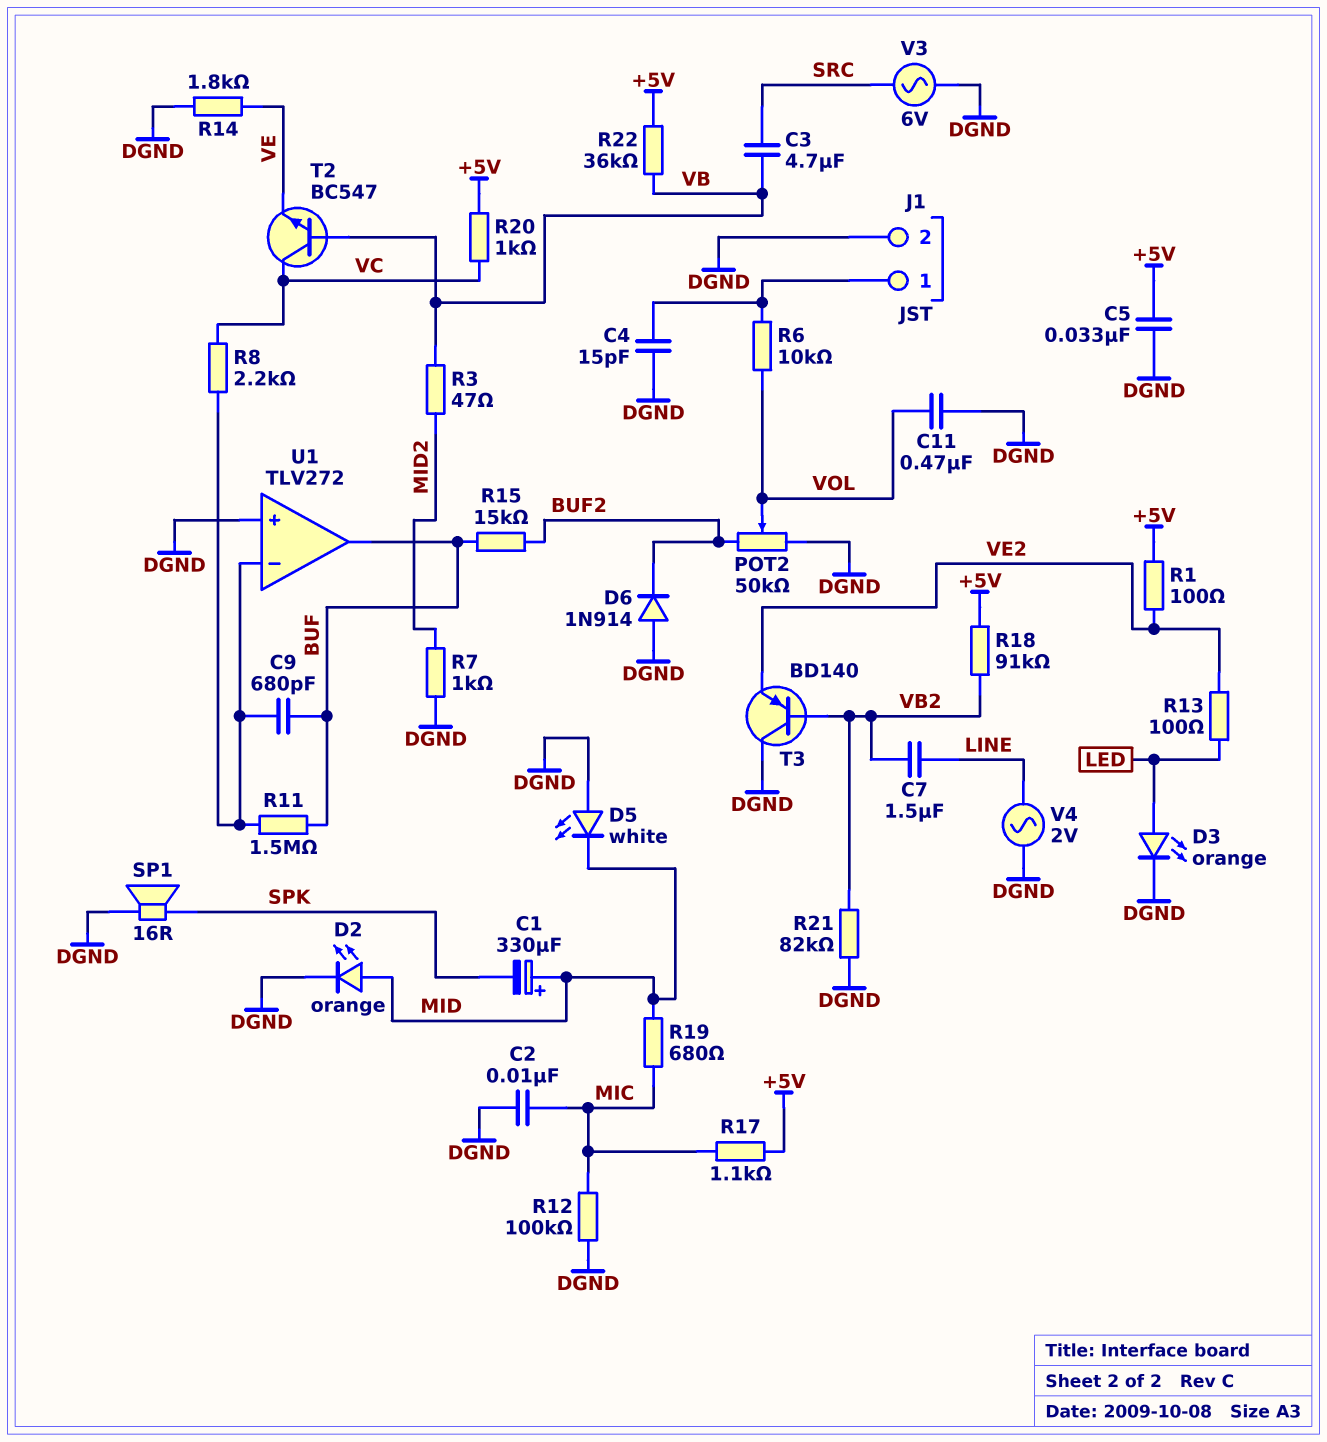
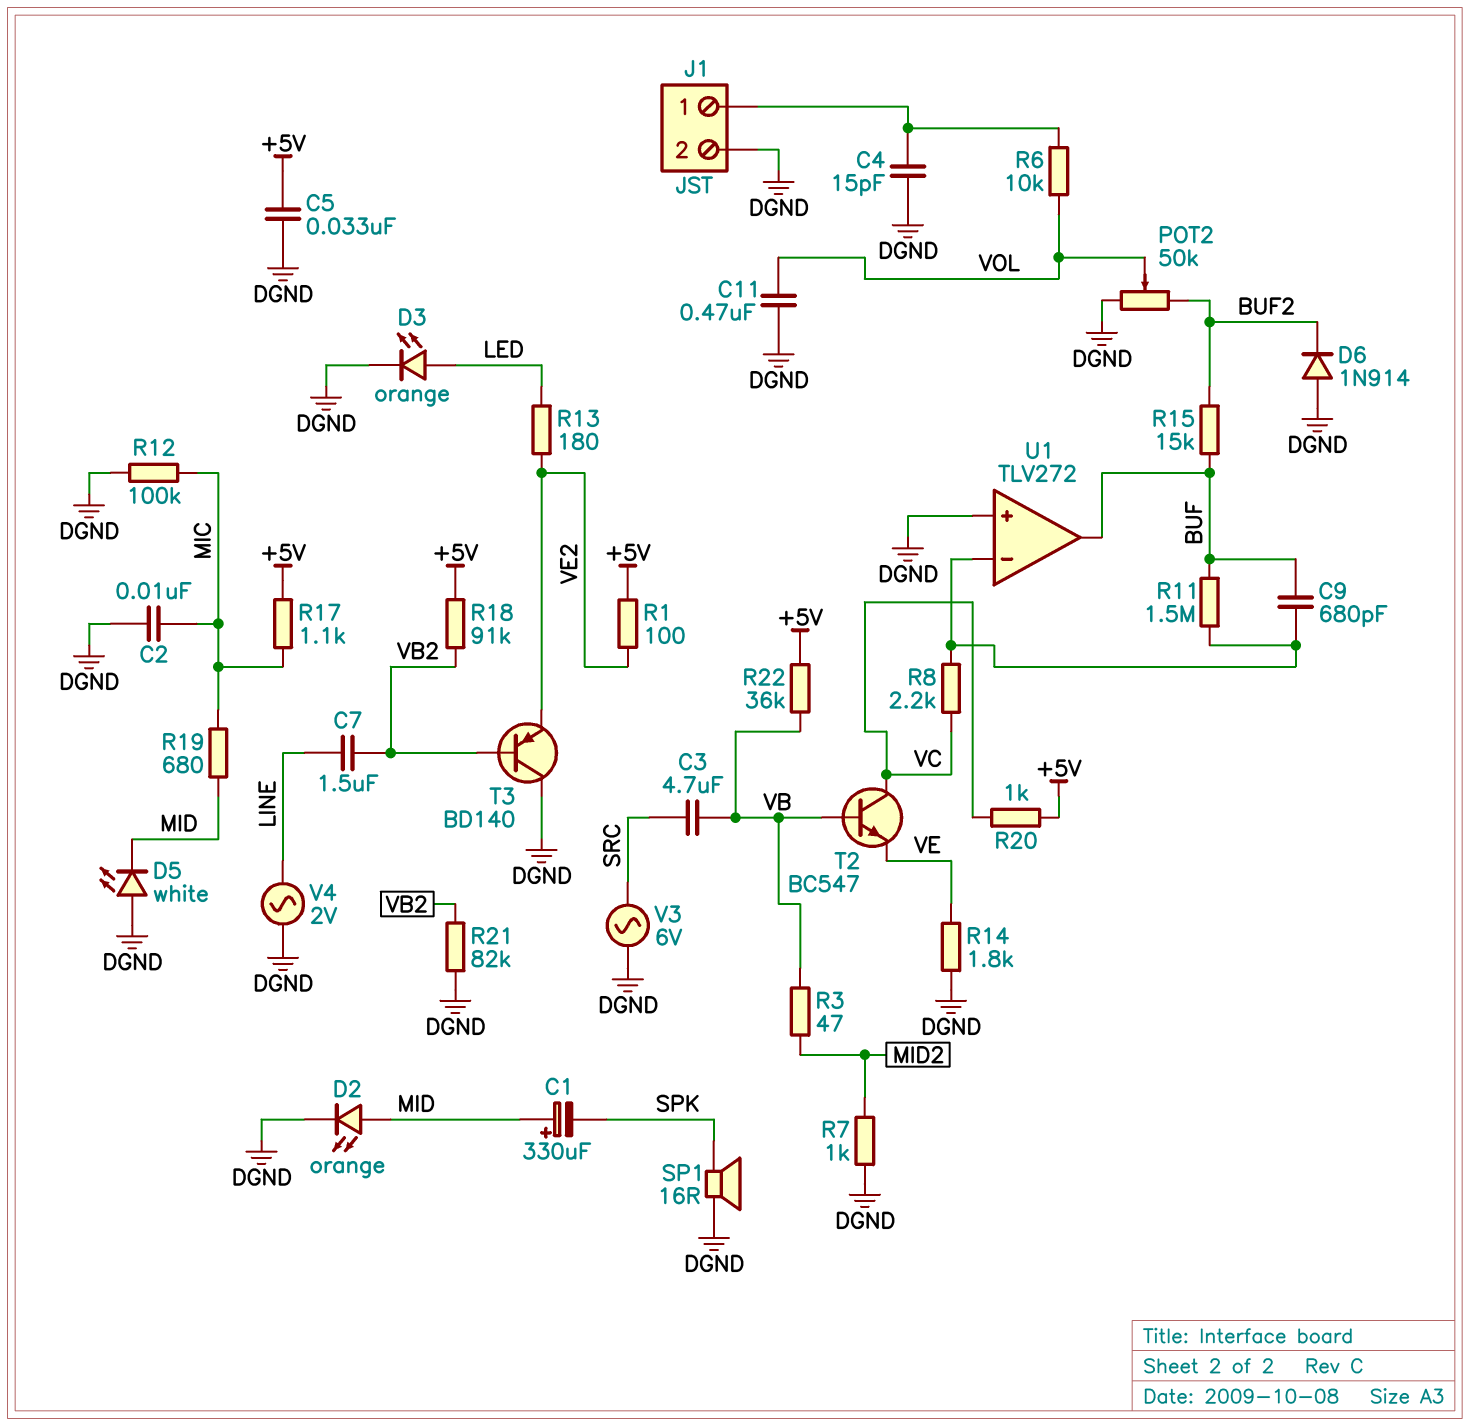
R13: 100 (LED, VE2) -> 180 (LED, VE2)

